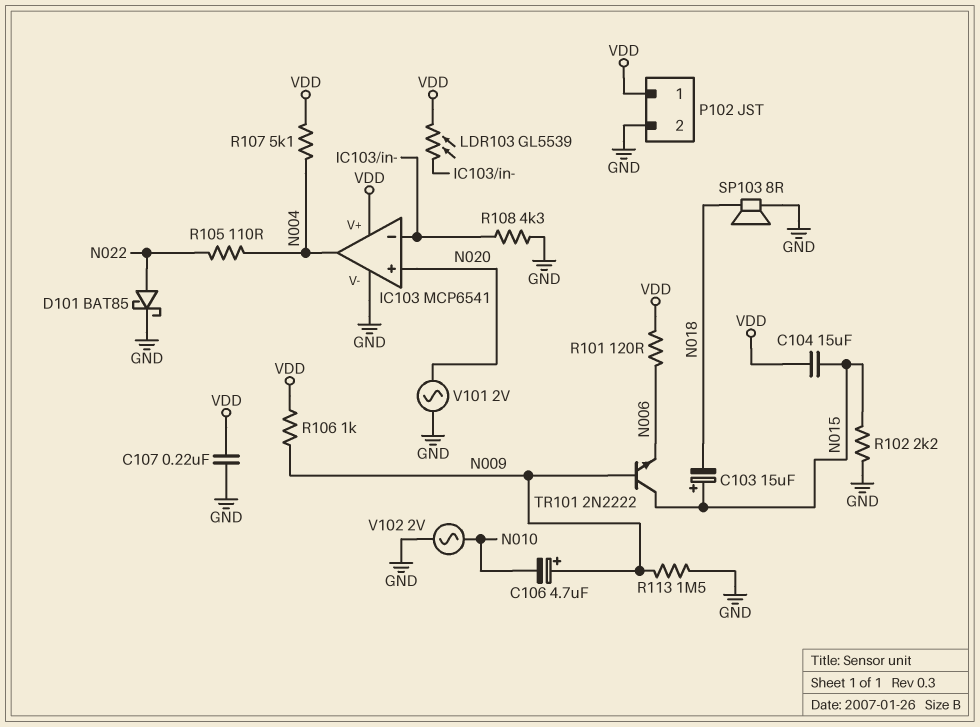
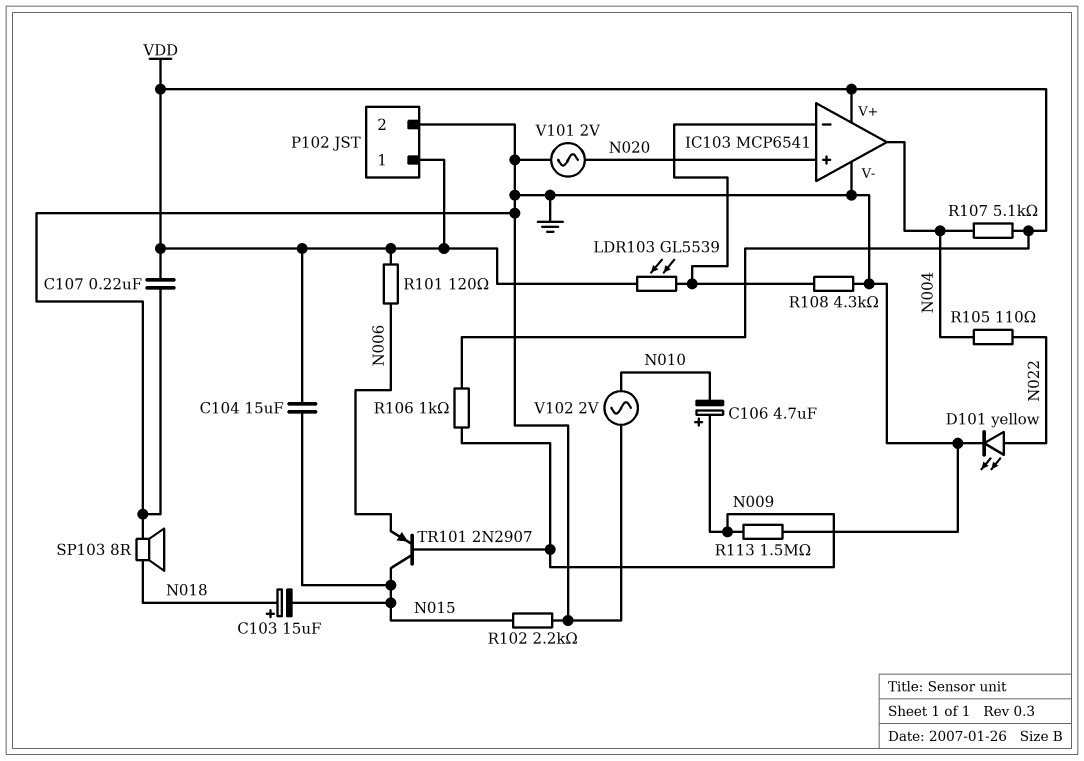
C103: 15uF (plus N015, minus N018) -> 15uF (plus N018, minus N015)
D101: schottky BAT85 (A N022, K GND) -> LED yellow (A N022, K GND)
TR101: NPN 2N2222 (B N009, C N015, E N006) -> PNP 2N2907 (B N009, C N015, E N006)

